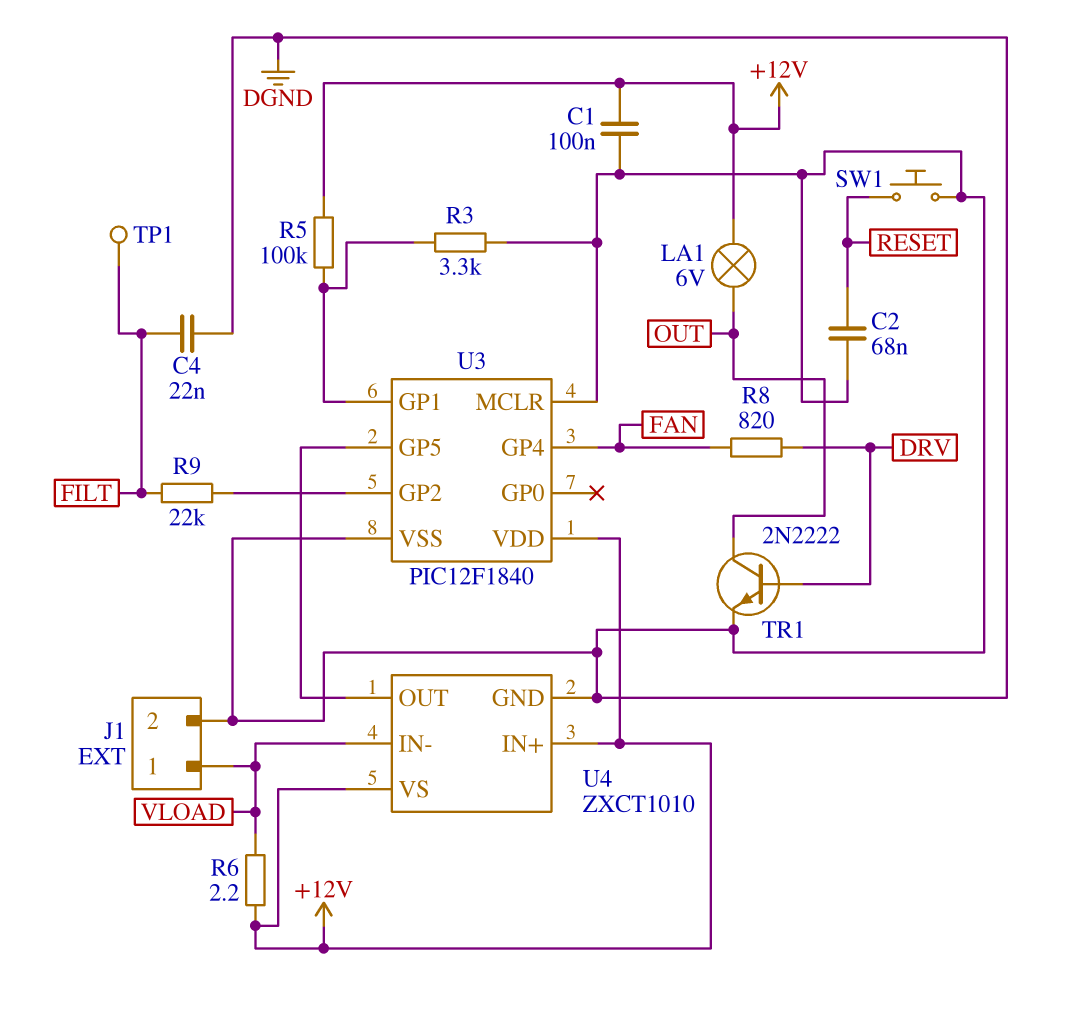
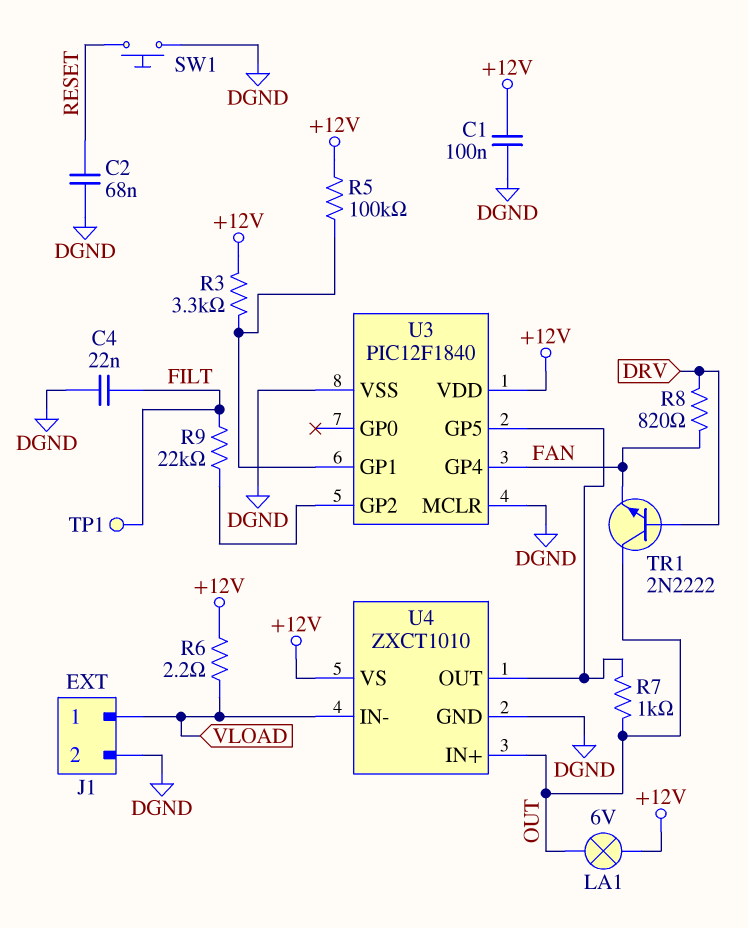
R3: 3.3k (DGND, U3/GP1) -> 3.3k (+12V, U3/GP1)
R7: none -> 1k (OUT, U3/GP5)
TR1: NPN 2N2222 (B DRV, C OUT, E DGND) -> NPN 2N2222 (B DRV, C OUT, E FAN)
U4 pin IN+: +12V -> OUT

